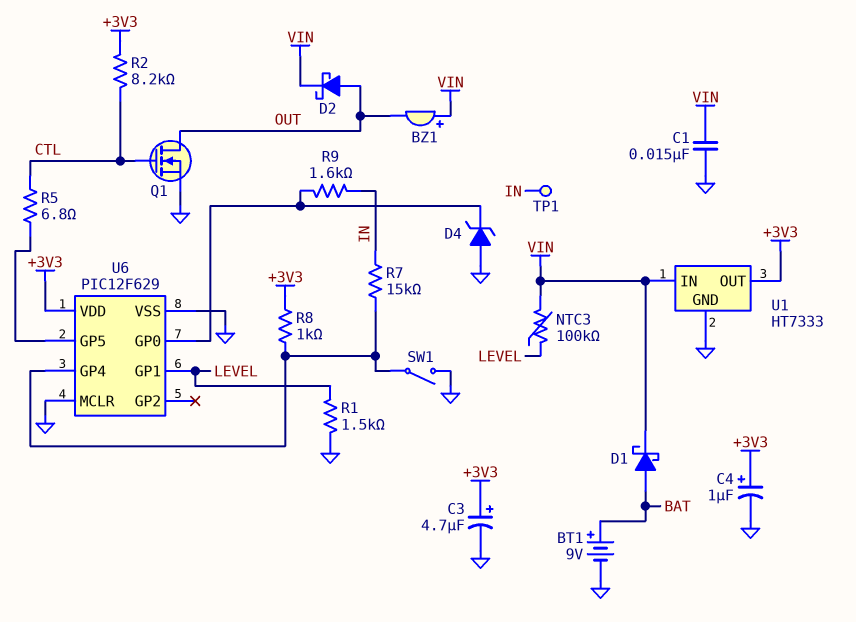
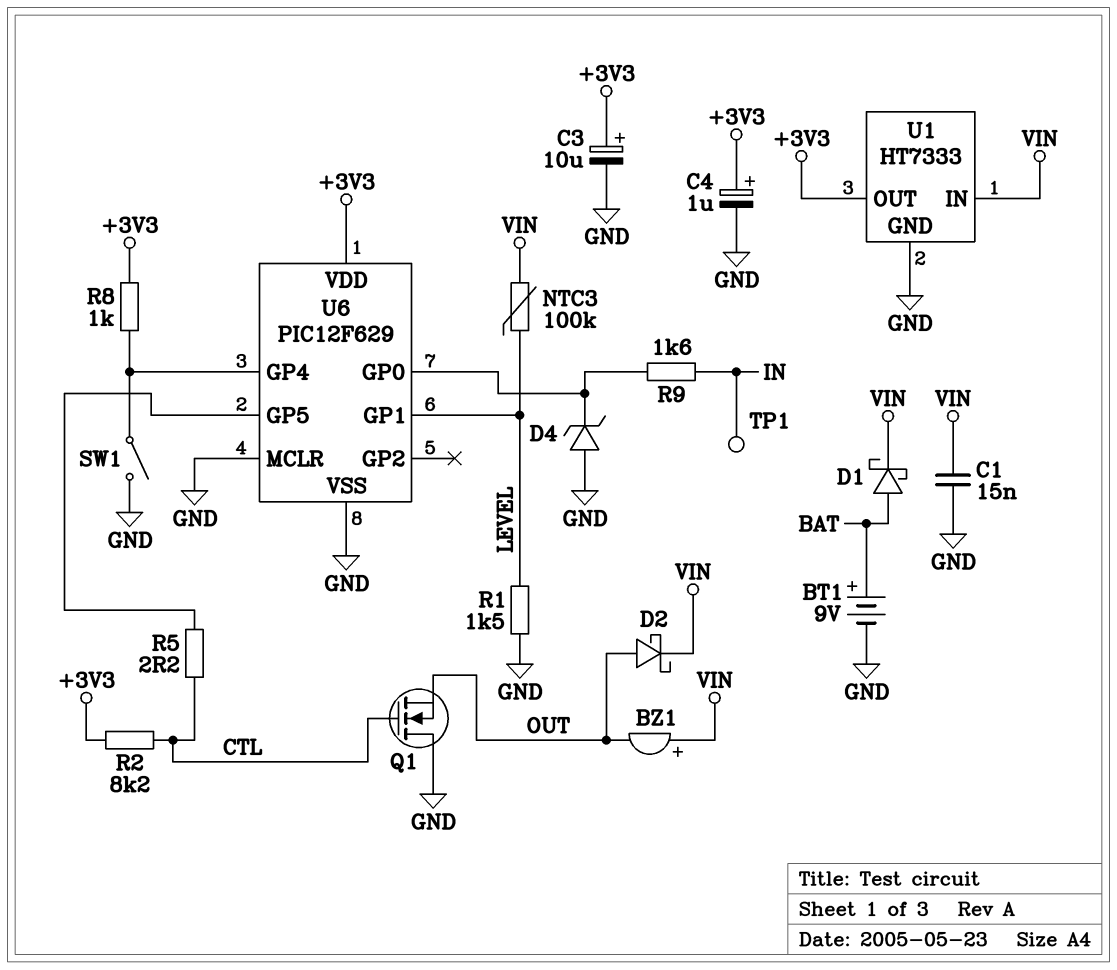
C3: 4.7uF (plus +3V3, minus GND) -> 10uF (plus +3V3, minus GND)
Q1: NMOS (G CTL, D OUT, S GND) -> NMOS (G CTL, D GND, S OUT)
R5: 6.8 (CTL, U6/GP5) -> 2.2 (CTL, U6/GP5)
R7: 15k (IN, U6/GP4) -> none

